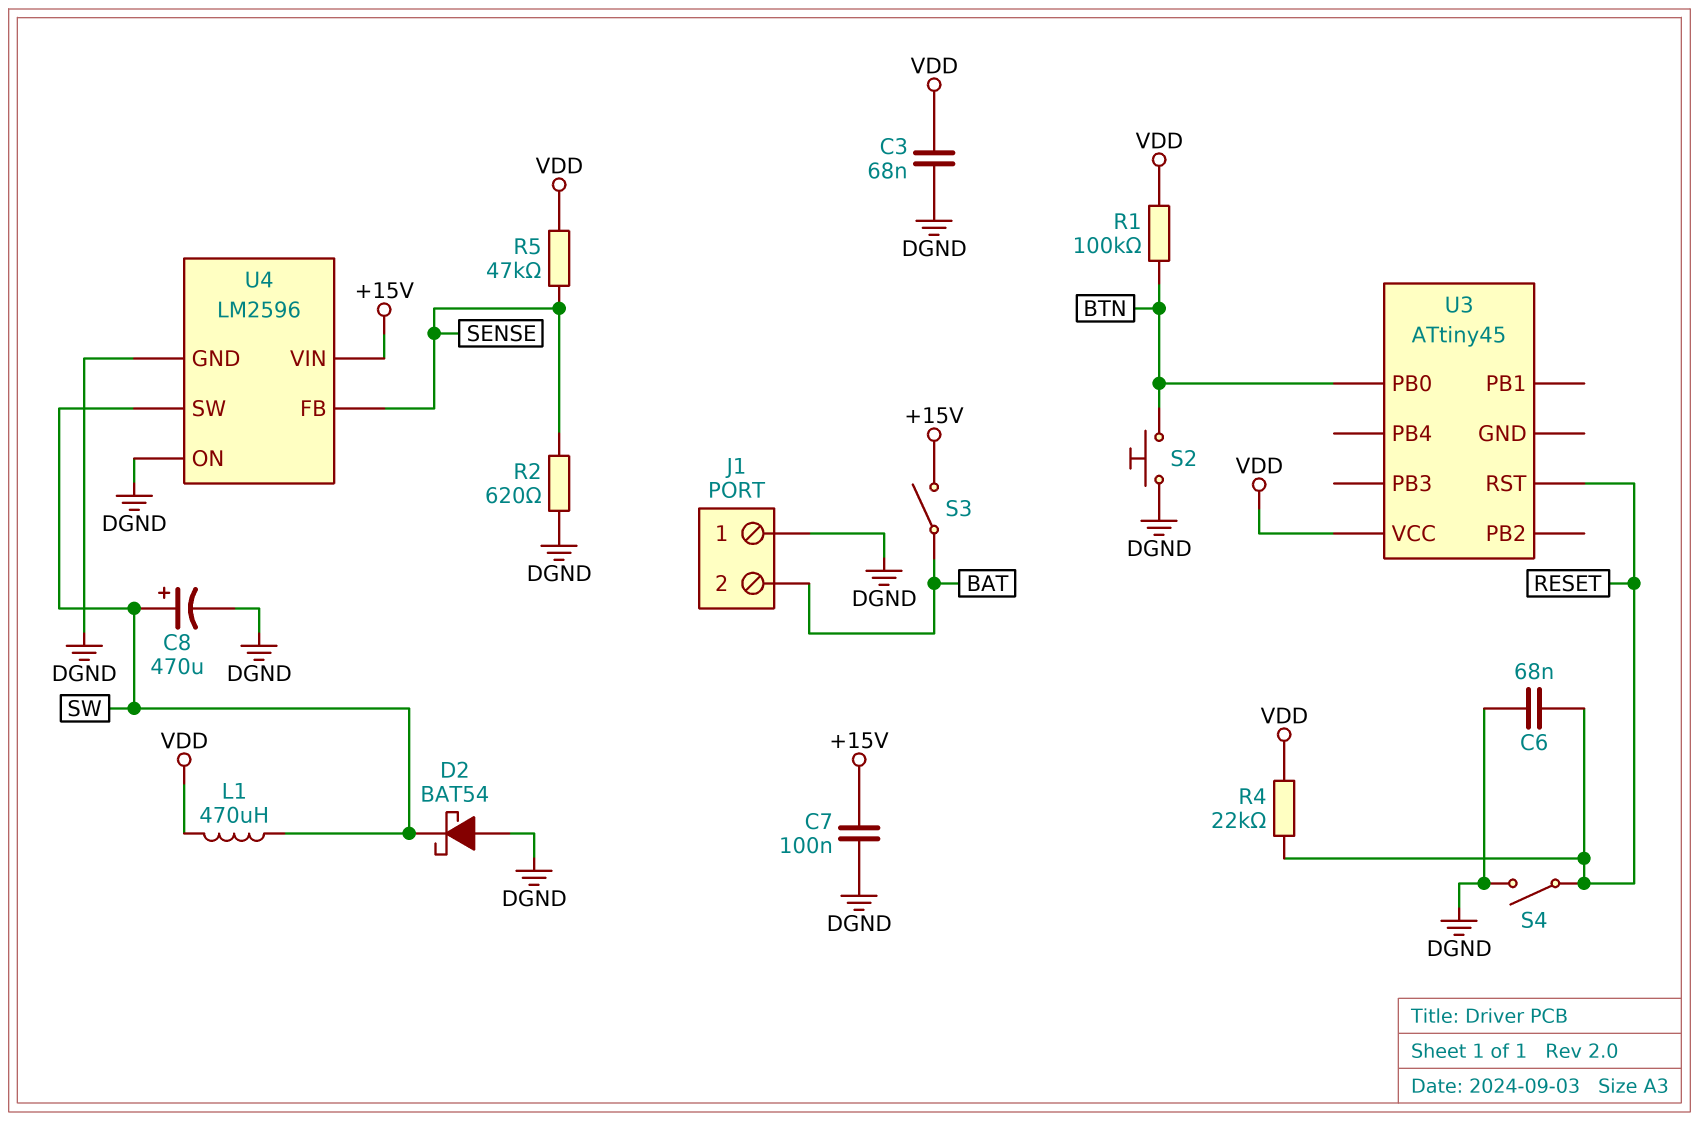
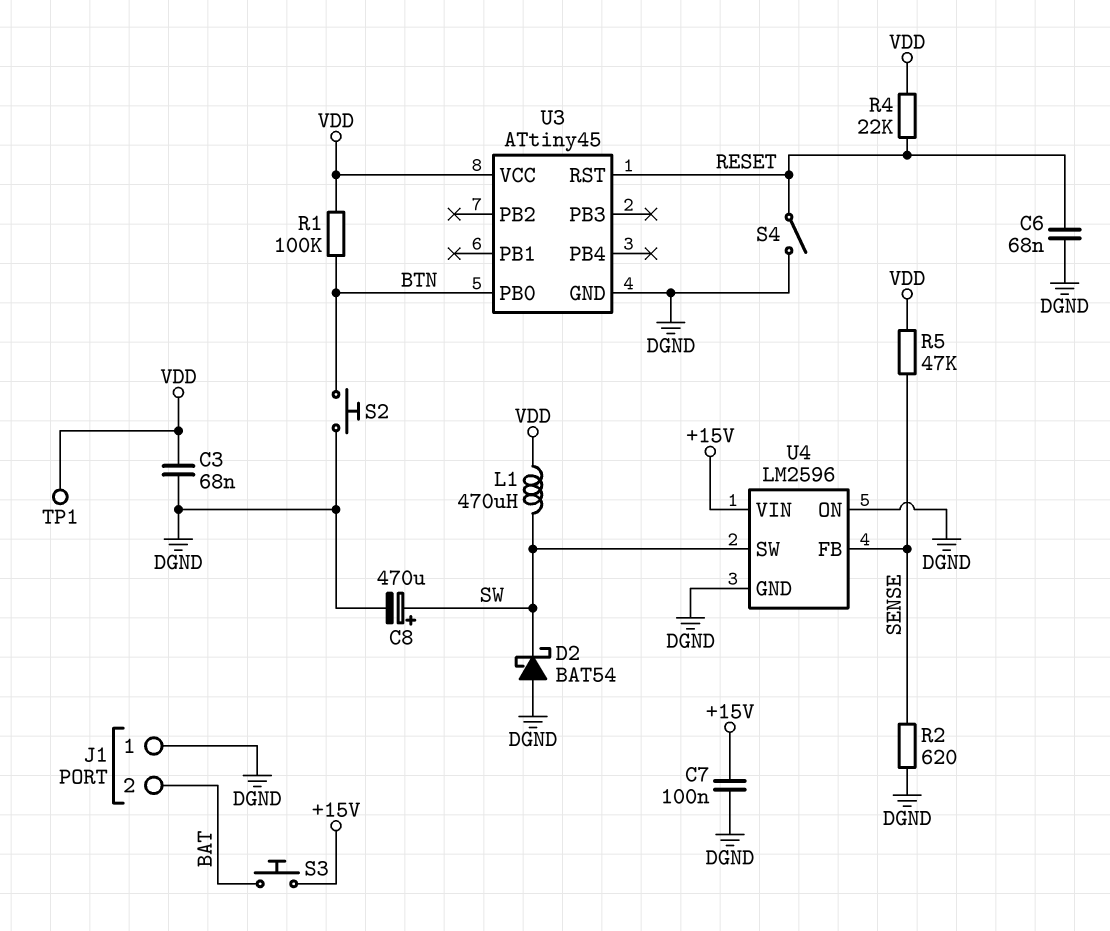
S3: switch (+15V, BAT) -> button (+15V, BAT)
TP1: none -> test point (VDD)
U3 pin GND: none -> DGND

